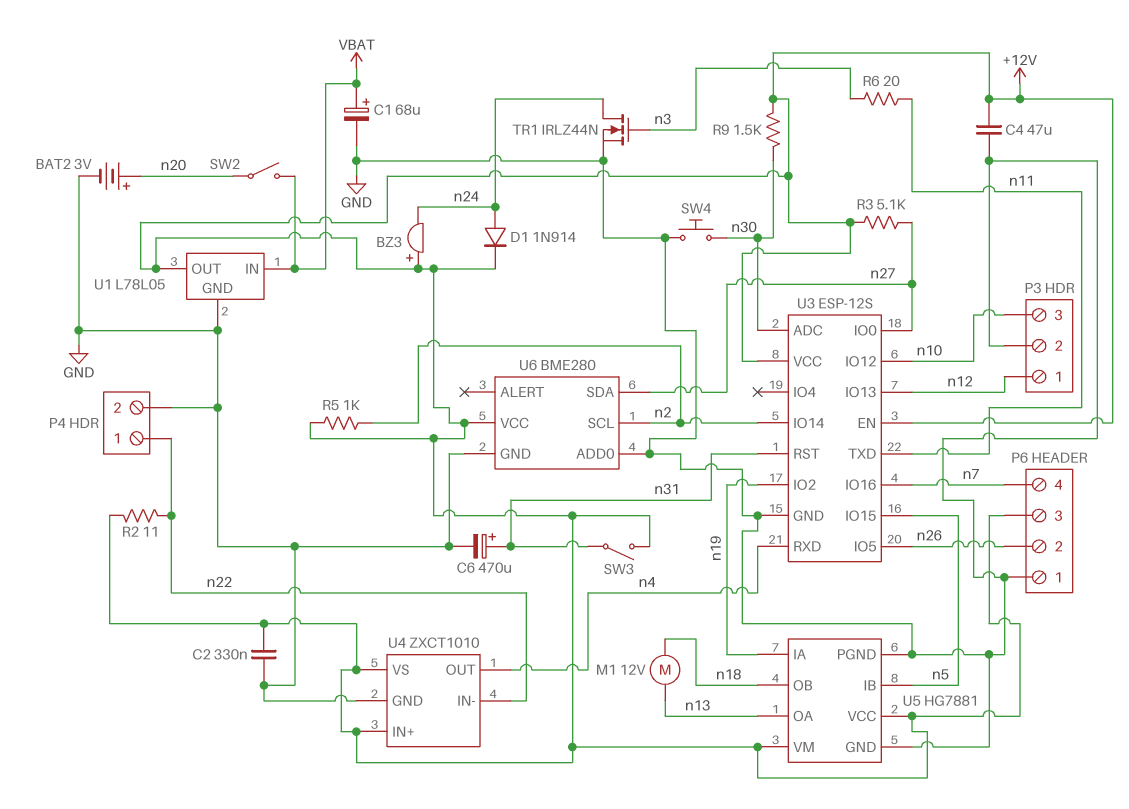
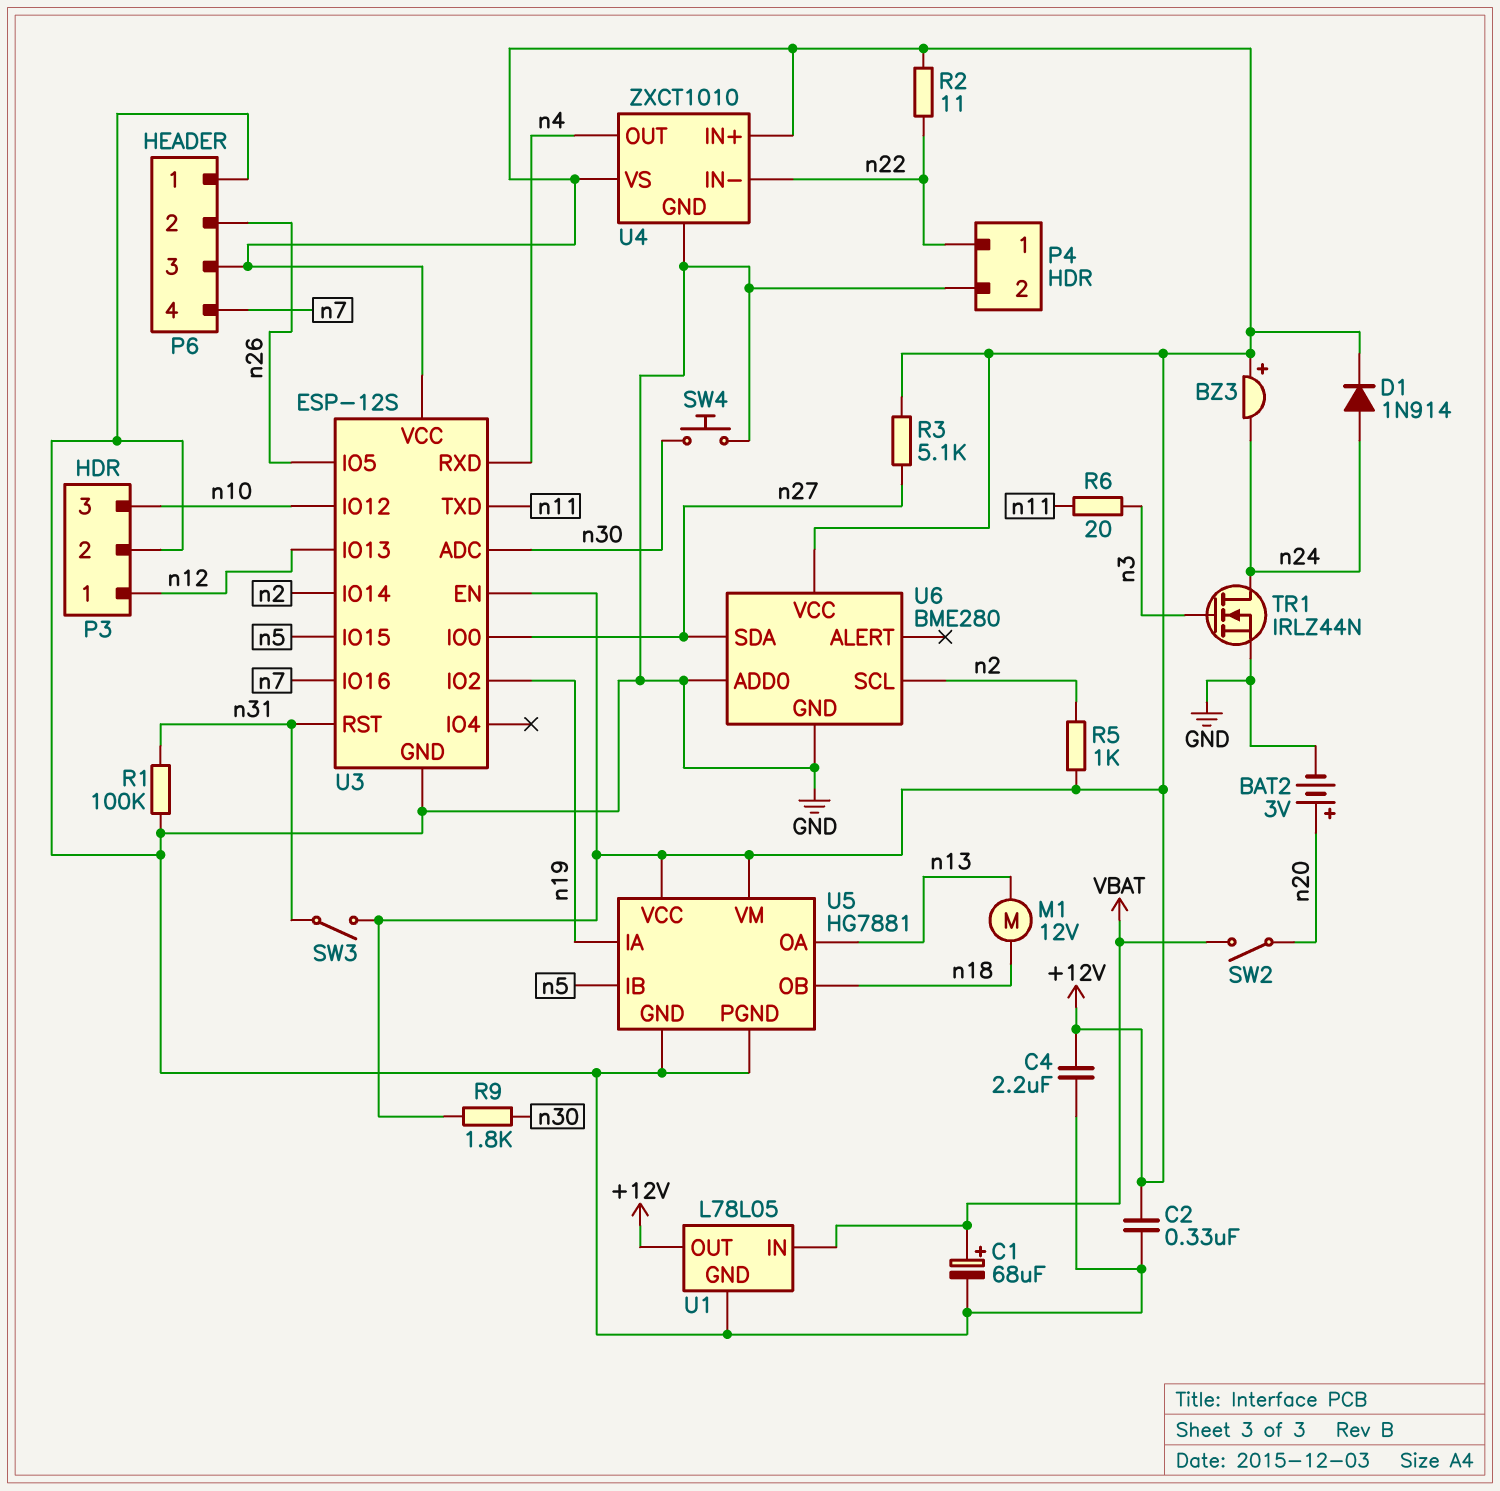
C4: 47uF (+12V, GND) -> 2.2uF (+12V, GND)
C6: 470uF (plus n31, minus GND) -> none
R1: none -> 100k (GND, n31)
R9: 1.5k (+12V, n30) -> 1.8k (+12V, n30)

